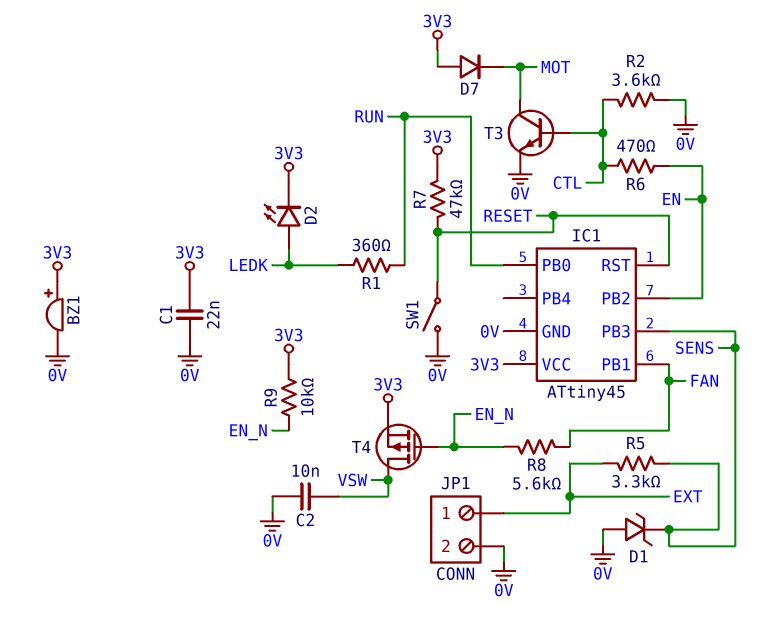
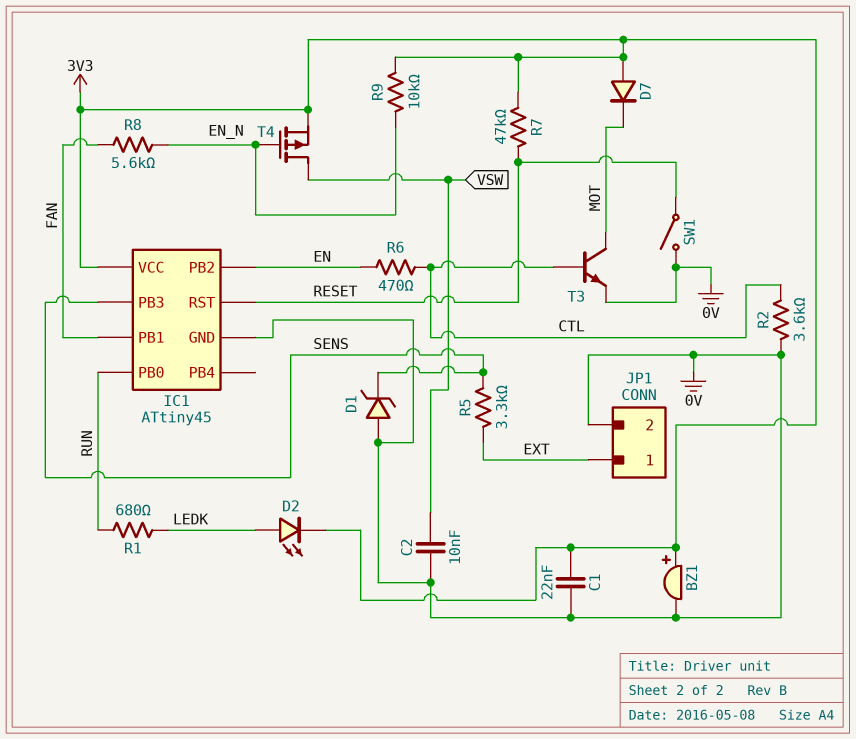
R1: 360 (LEDK, RUN) -> 680 (LEDK, RUN)

